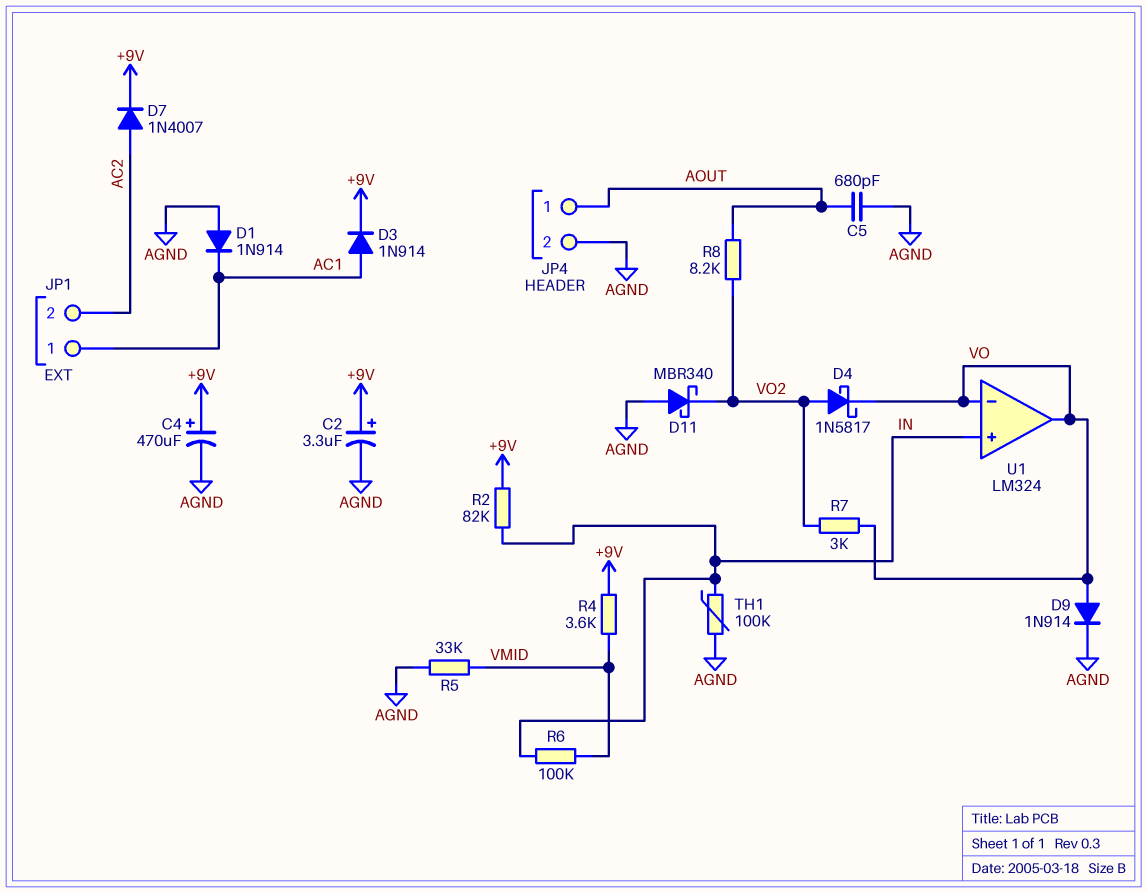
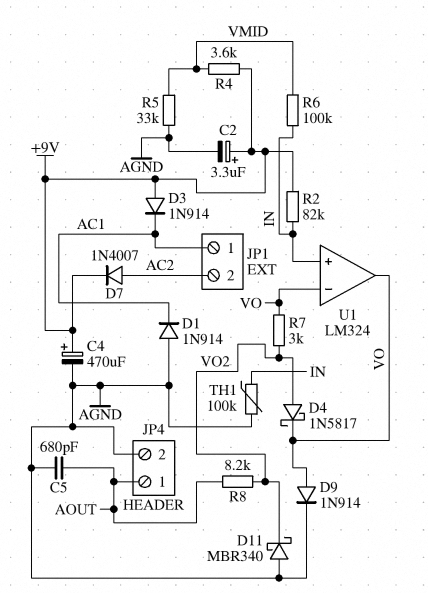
D3: diode 1N914 (A AC1, K +9V) -> diode 1N914 (A +9V, K AC1)

